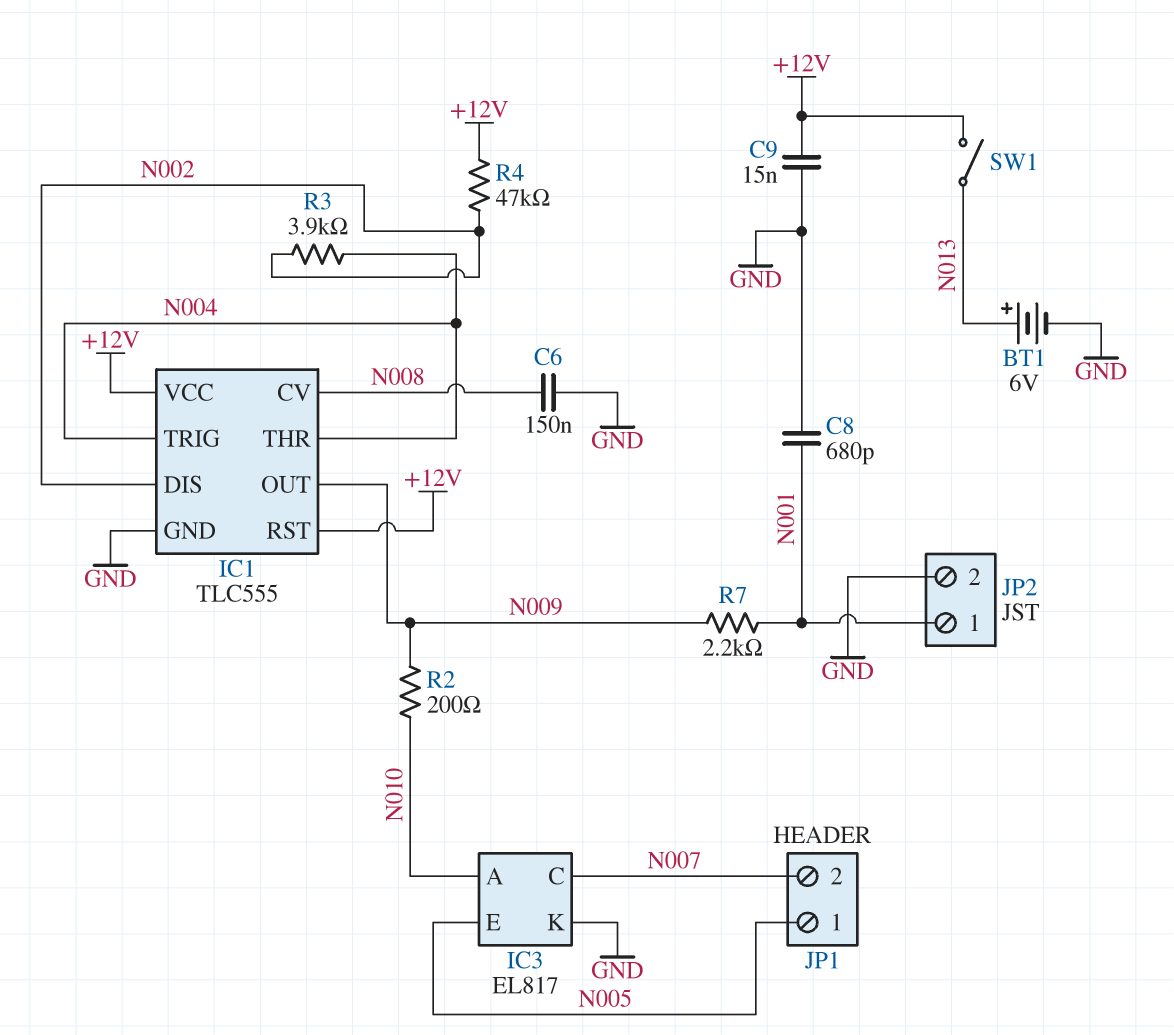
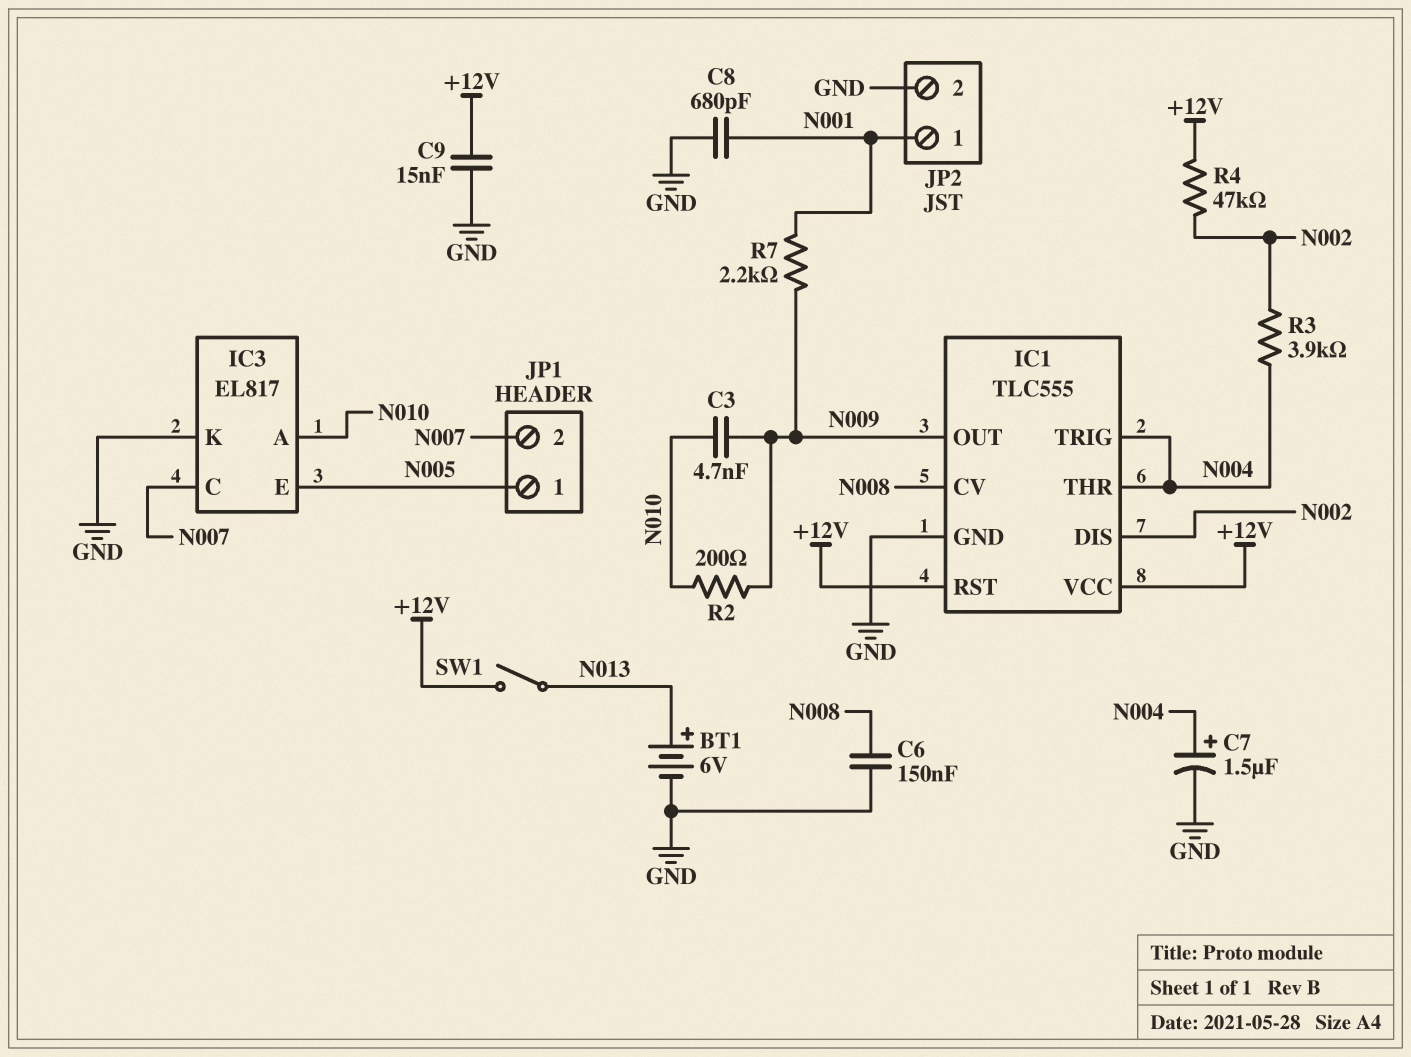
C3: none -> 4.7nF (N009, N010)
C7: none -> 1.5uF (plus N004, minus GND)

